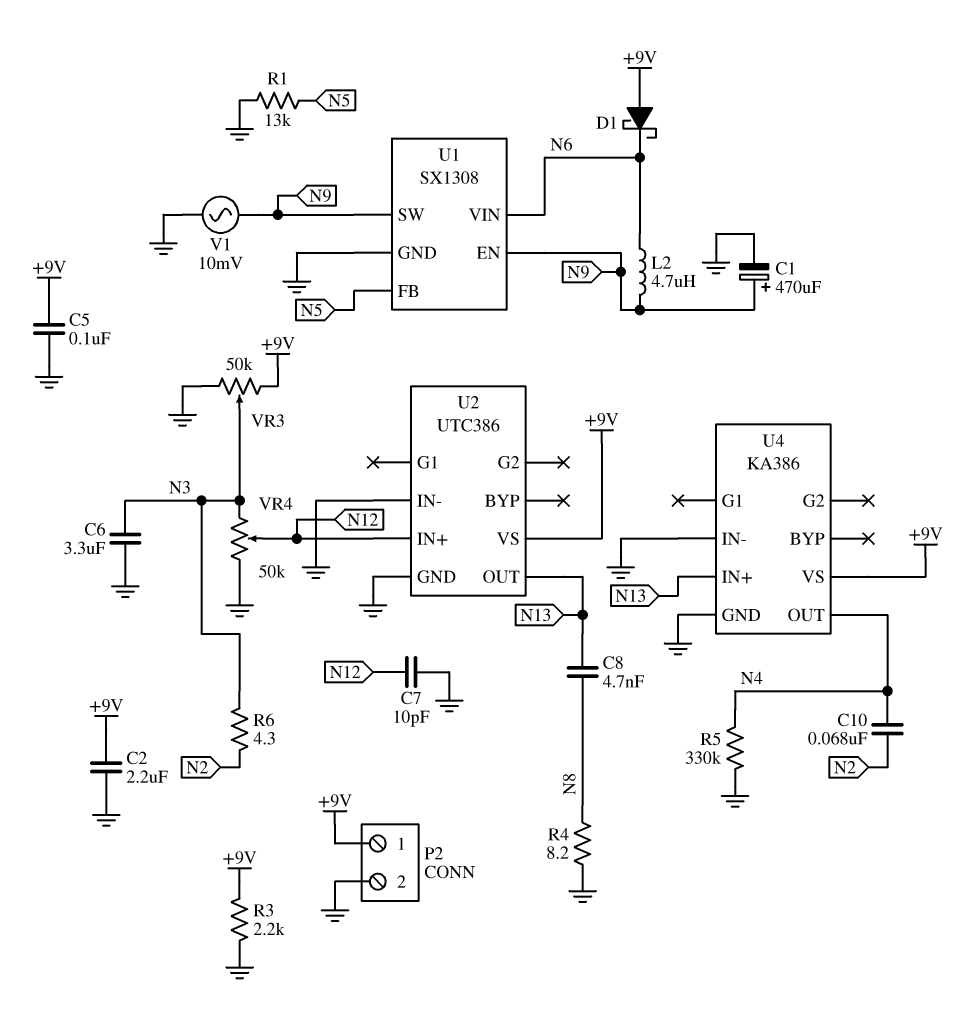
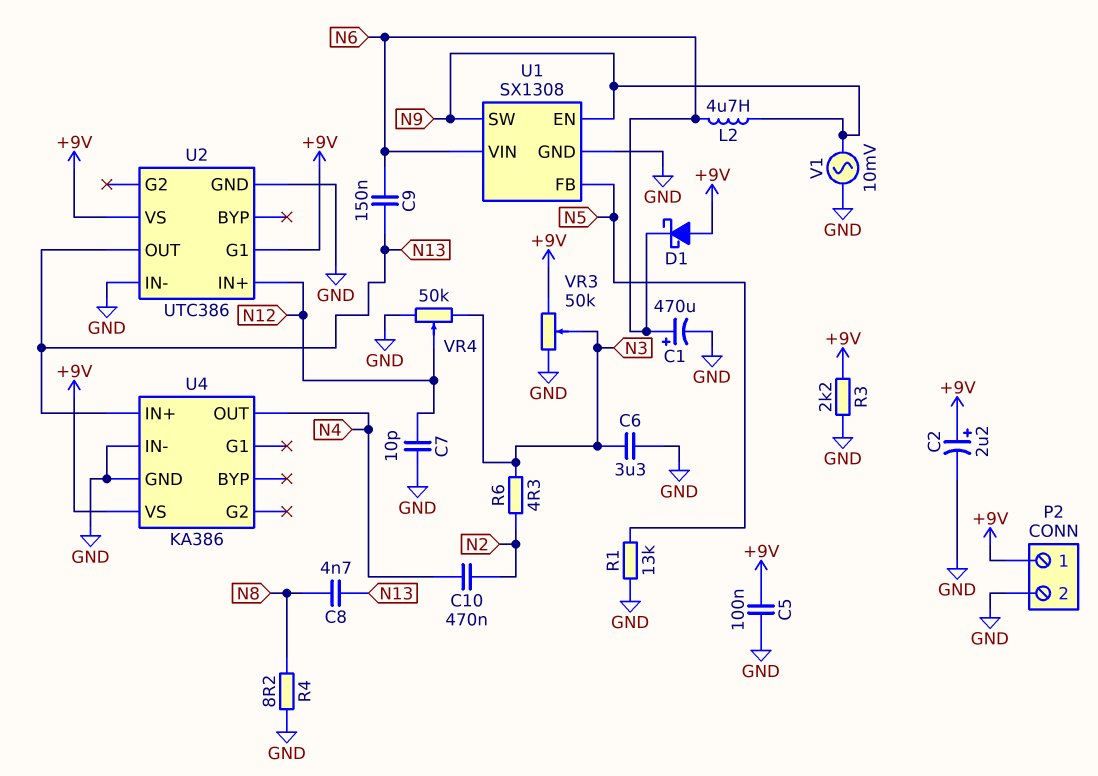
C1: 470uF (plus N9, minus GND) -> 470uF (plus N6, minus GND)
C2: 2.2uF (+9V, GND) -> 2.2uF (plus +9V, minus GND)
C9: none -> 150nF (N6, N13)
C10: 68nF (N2, N4) -> 470nF (N2, N4)
R5: 330k (GND, N4) -> none
U2 pin G1: none -> +9V

